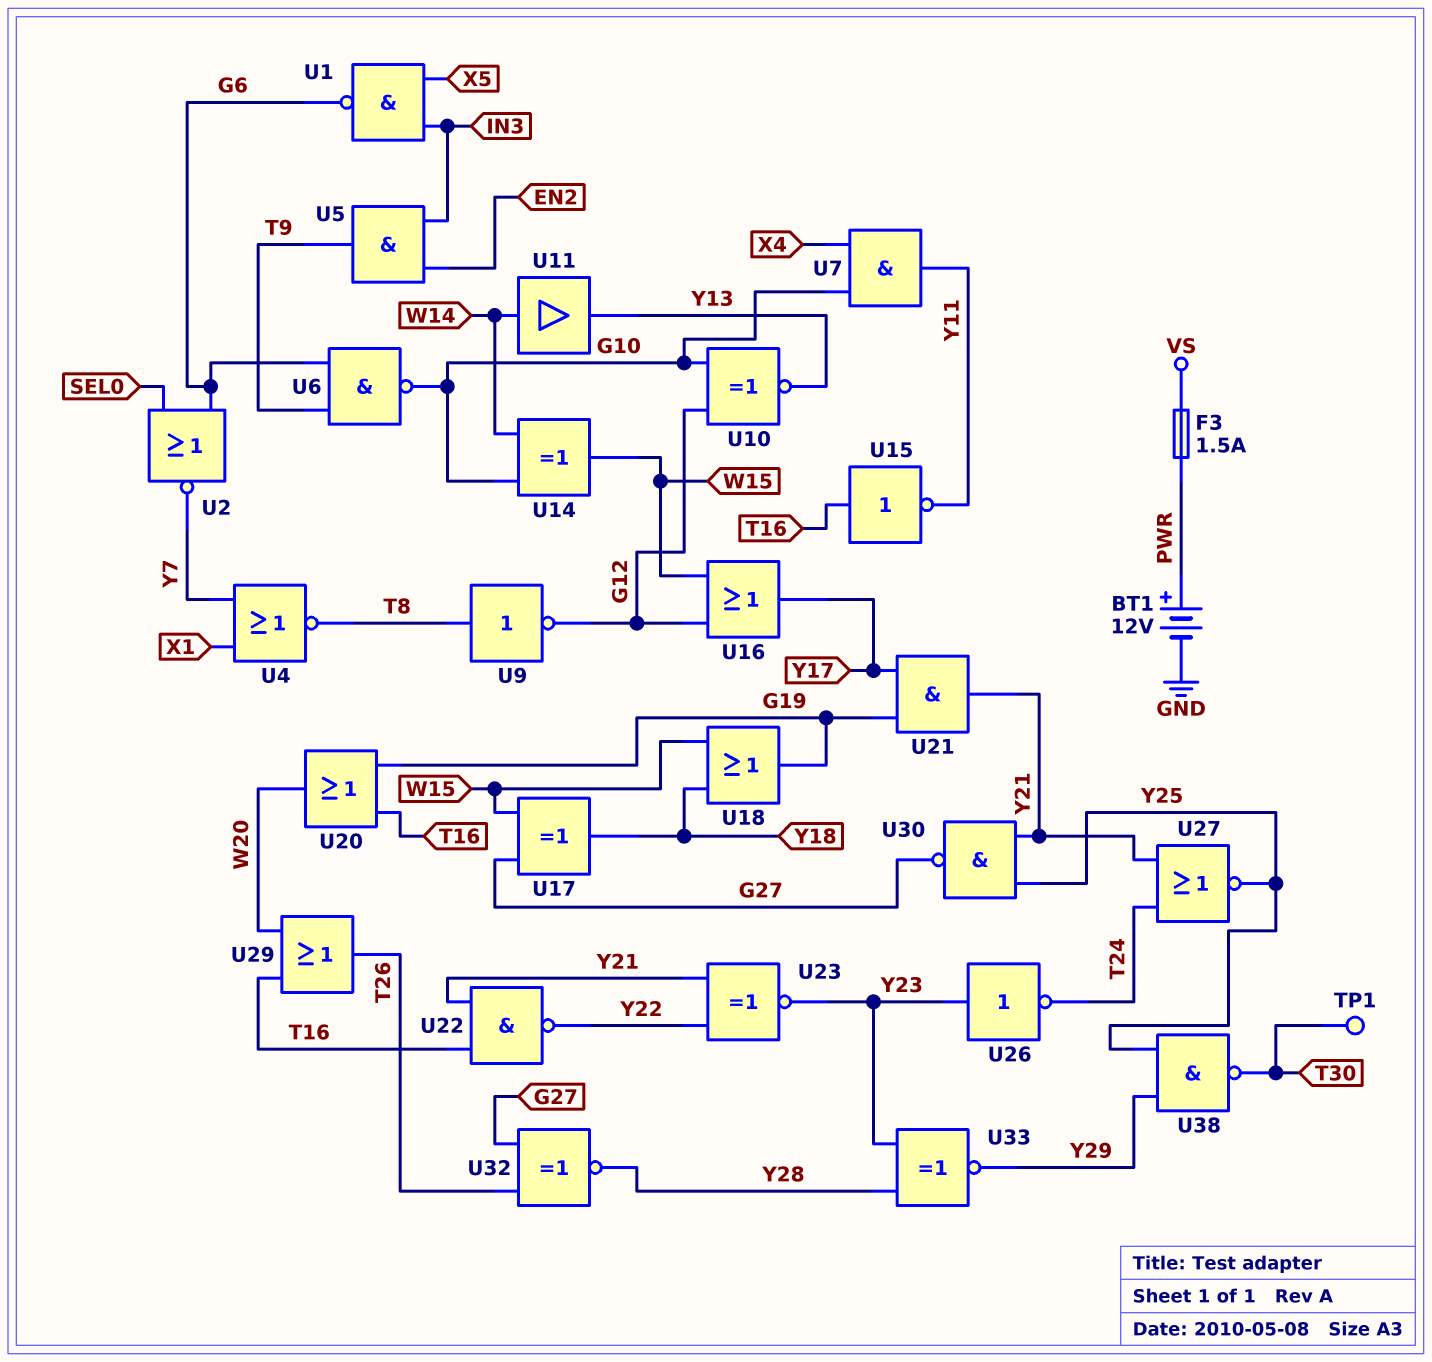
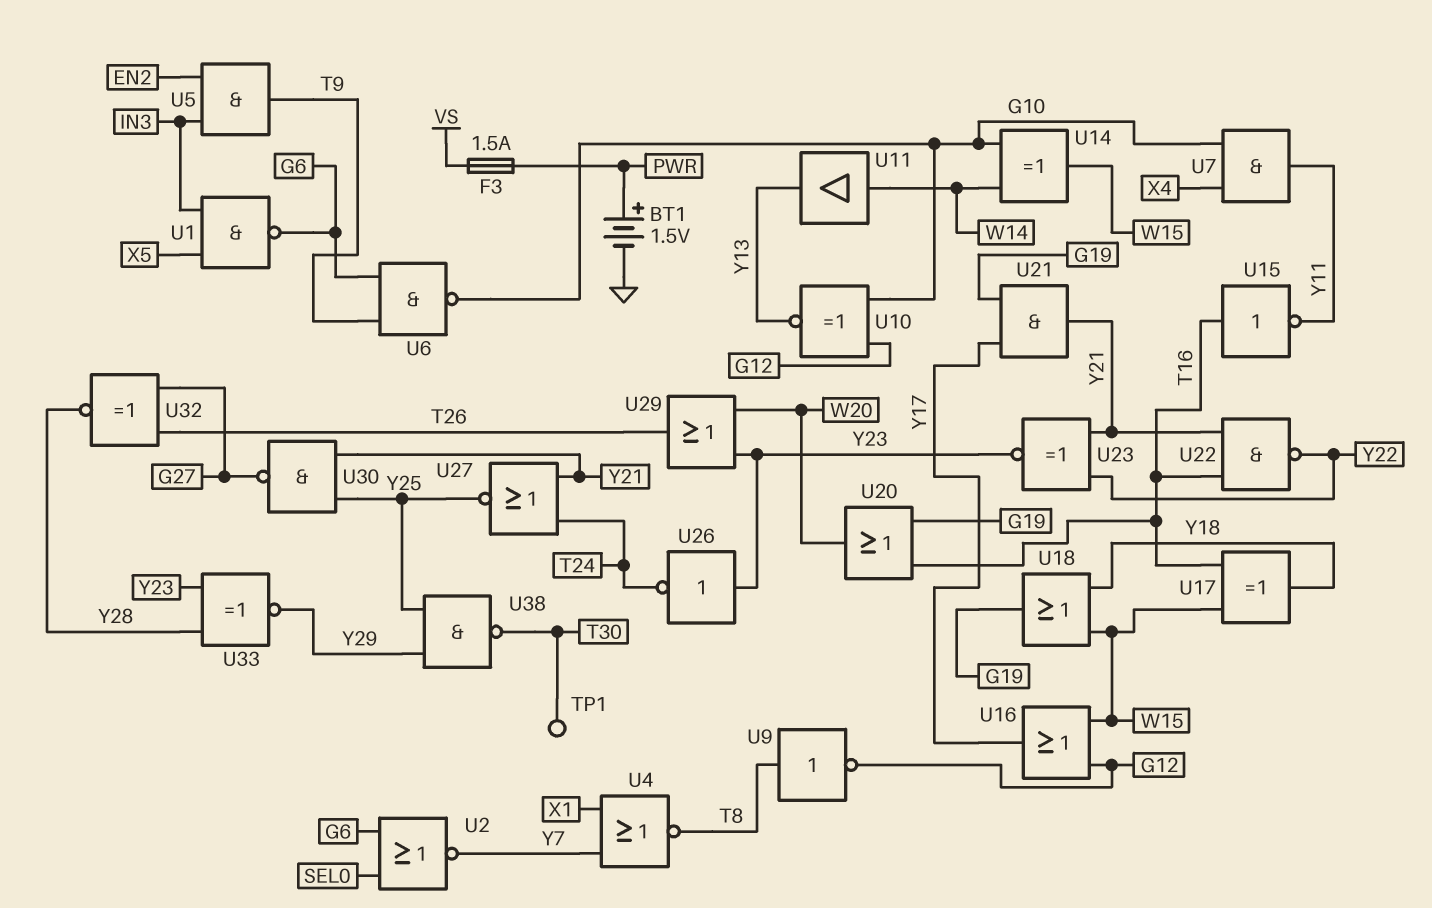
BT1: 12V (plus PWR, minus GND) -> 1.5V (plus PWR, minus GND)
U17: XOR (in G27, in W15, out Y18) -> XOR (in T16, in W15, out Y18)
U29: OR (in T16, in W20, out T26) -> OR (in W20, in Y23, out T26)

